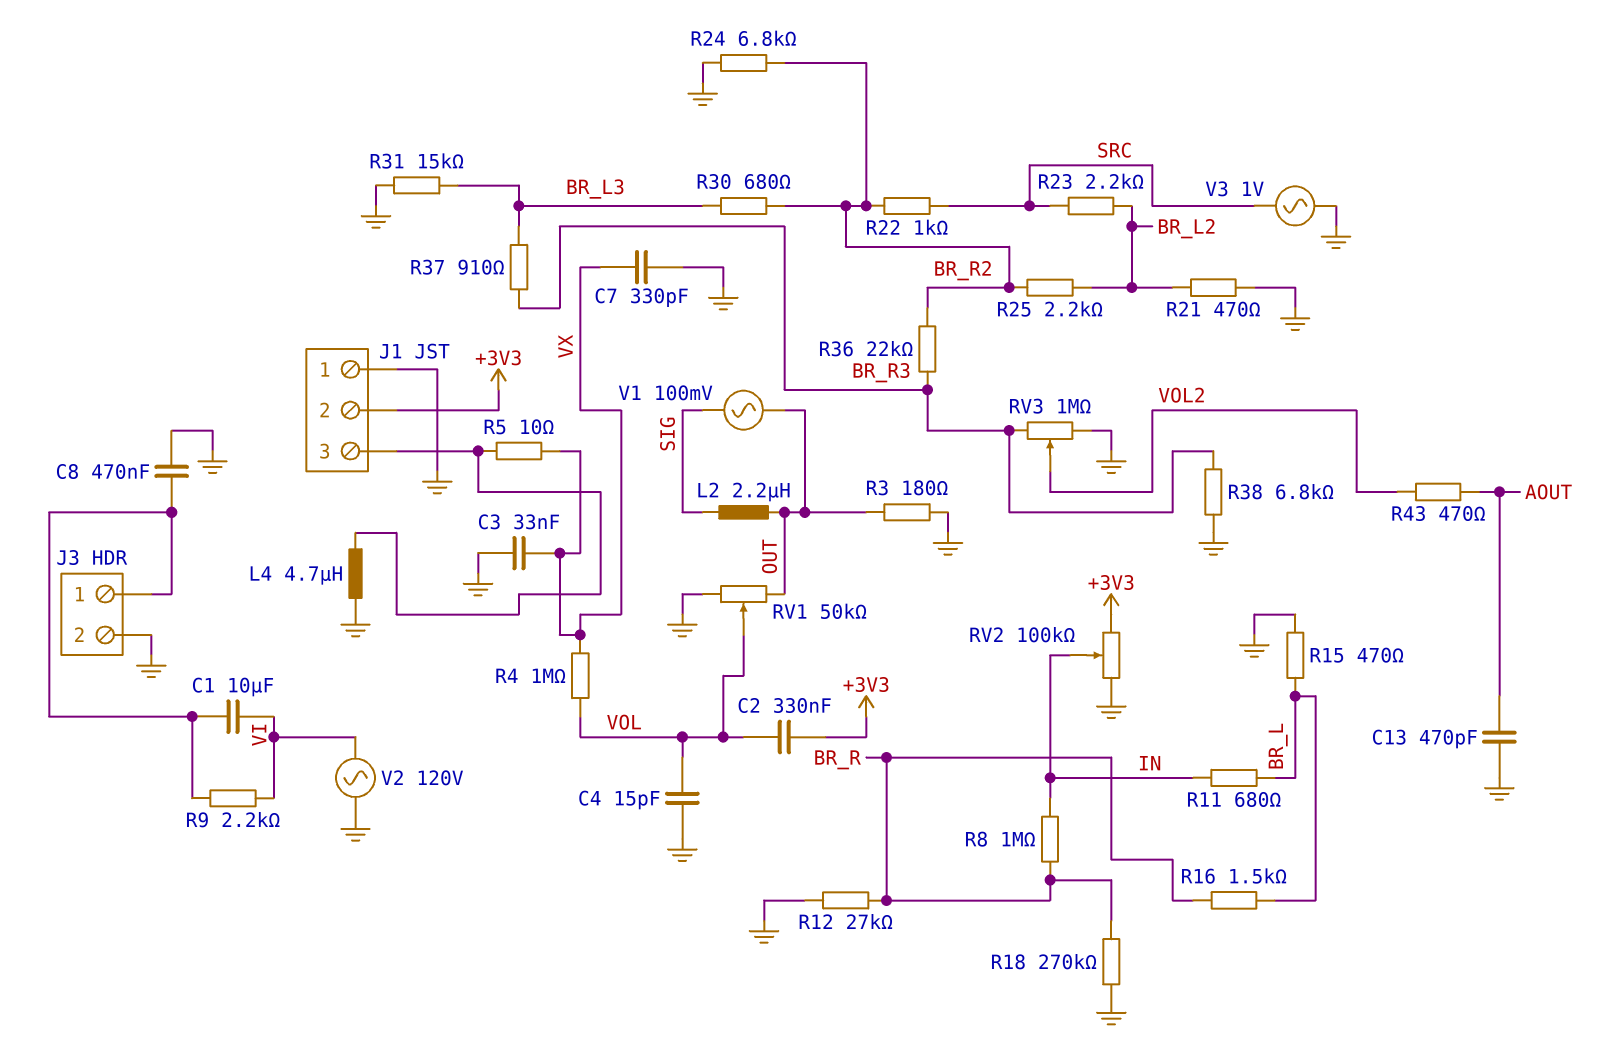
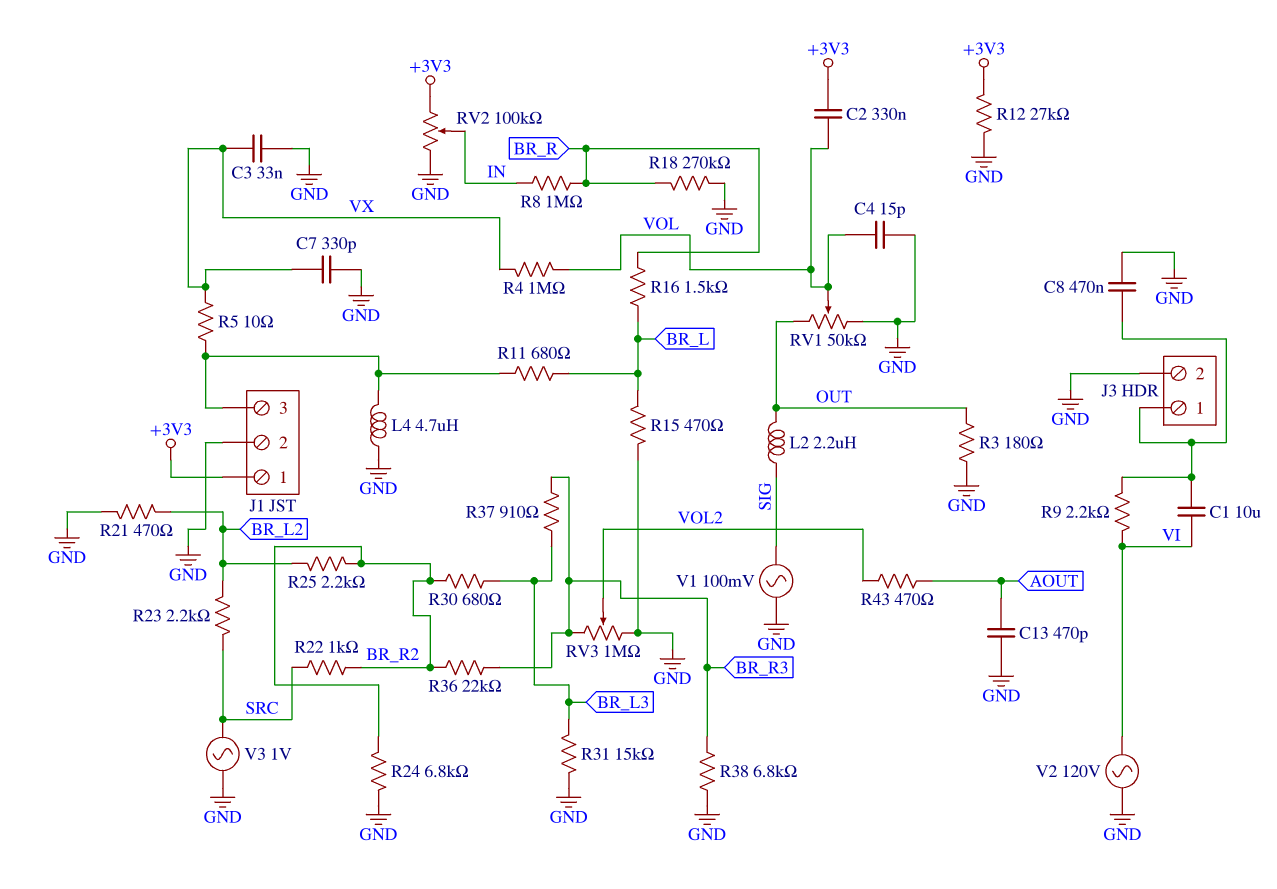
J1 pin 1: GND -> +3V3
J1 pin 2: +3V3 -> GND
R11: 680 (BR_L, IN) -> 680 (BR_L, J1/3)
R12: 27k (BR_R, GND) -> 27k (+3V3, GND)
V1: AC 100mV (OUT, SIG) -> AC 100mV (GND, SIG)

